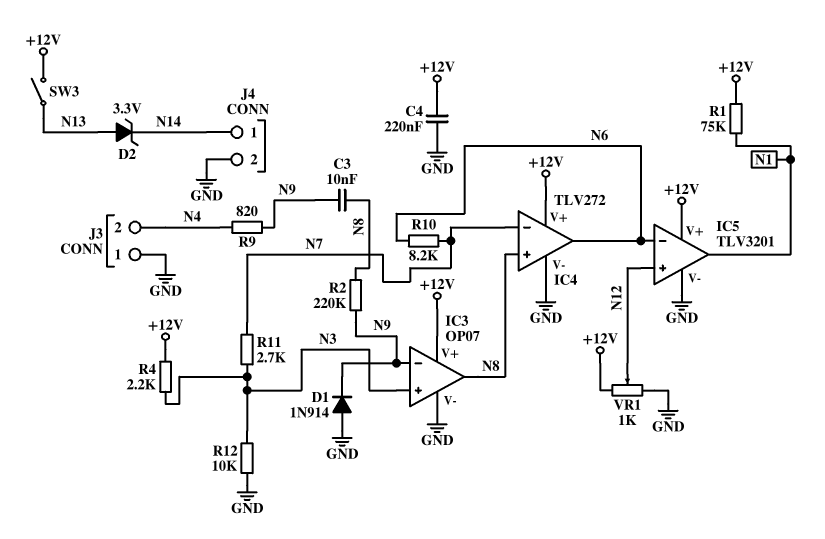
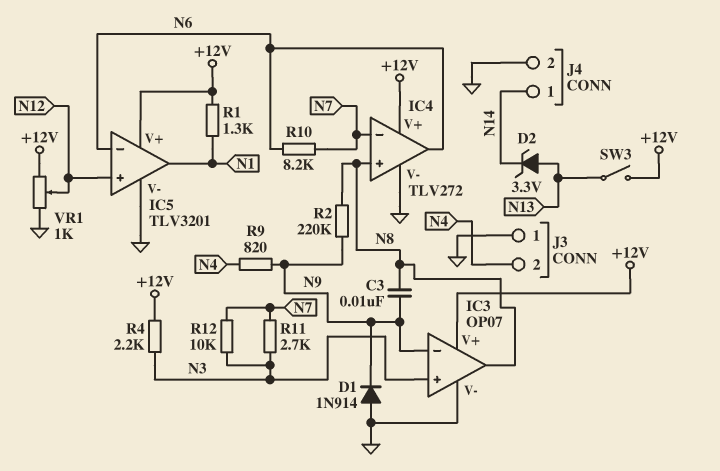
C4: 220nF (+12V, GND) -> none
R1: 75k (+12V, N1) -> 1.3k (+12V, N1)
R12: 10k (GND, N3) -> 10k (N3, N7)

